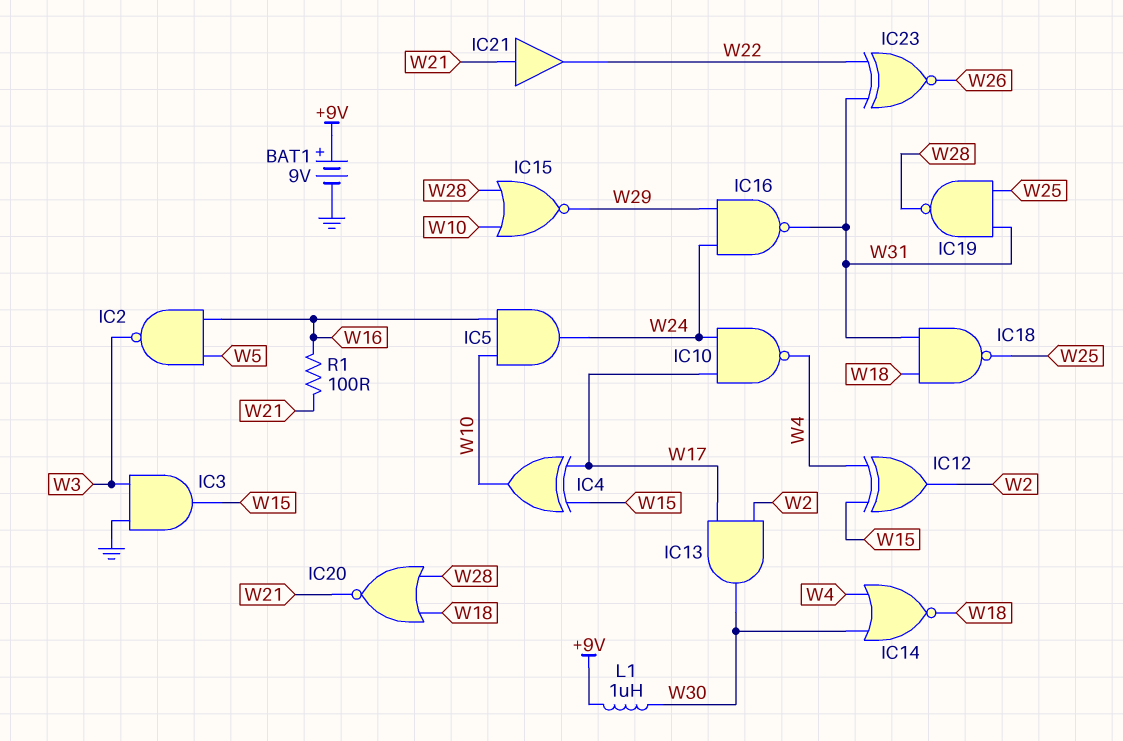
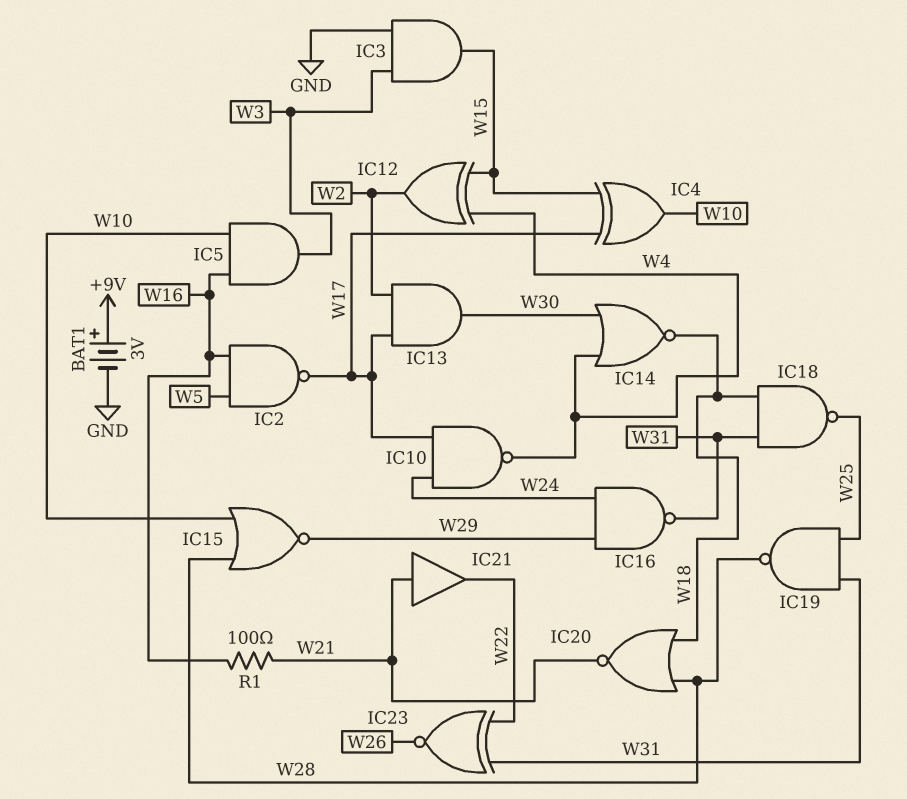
BAT1: 9V (plus +9V, minus GND) -> 3V (plus +9V, minus GND)
IC2: NAND (in W5, in W16, out W3) -> NAND (in W5, in W16, out W17)
IC5: AND (in W10, in W16, out W24) -> AND (in W10, in W16, out W3)
L1: 1uH (+9V, W30) -> none

